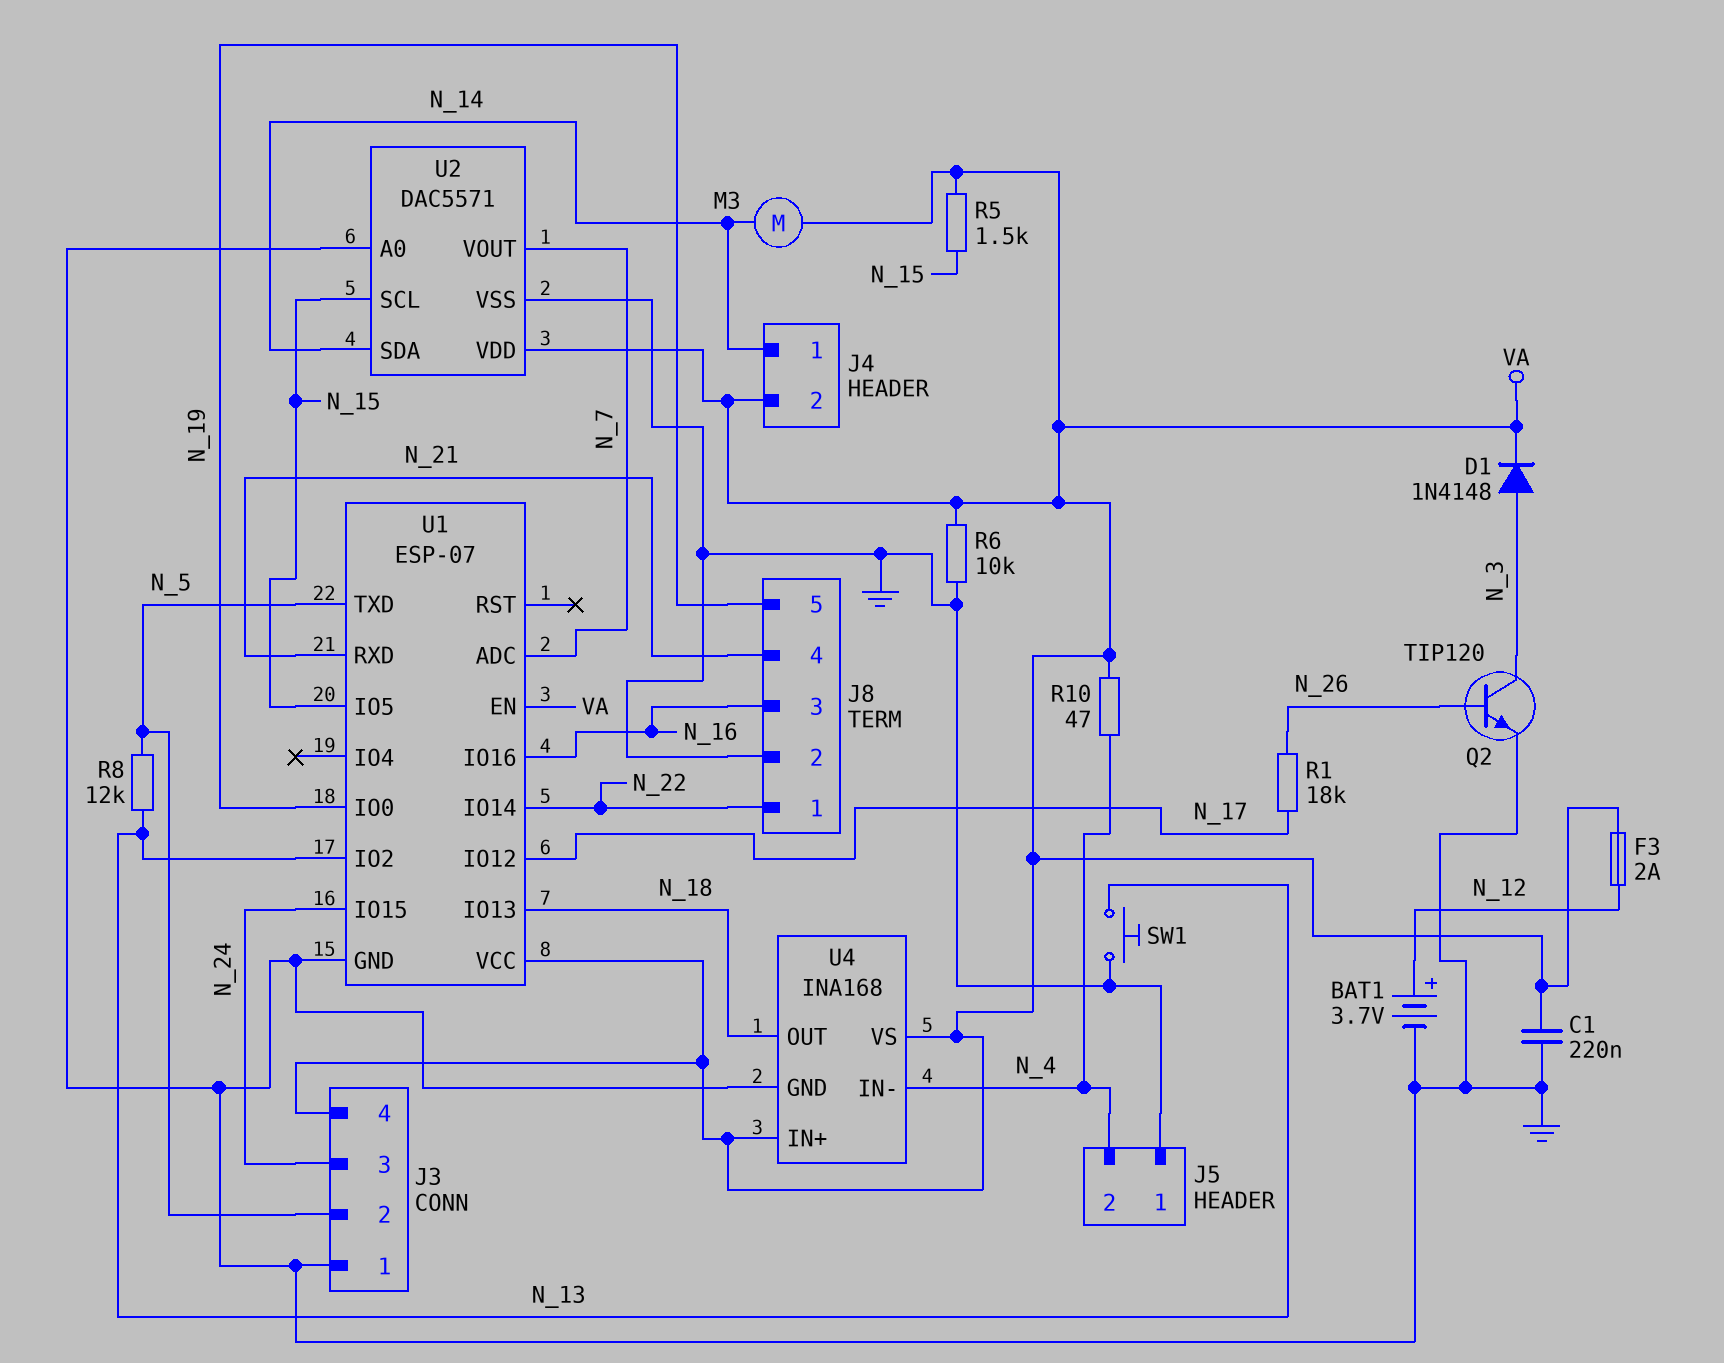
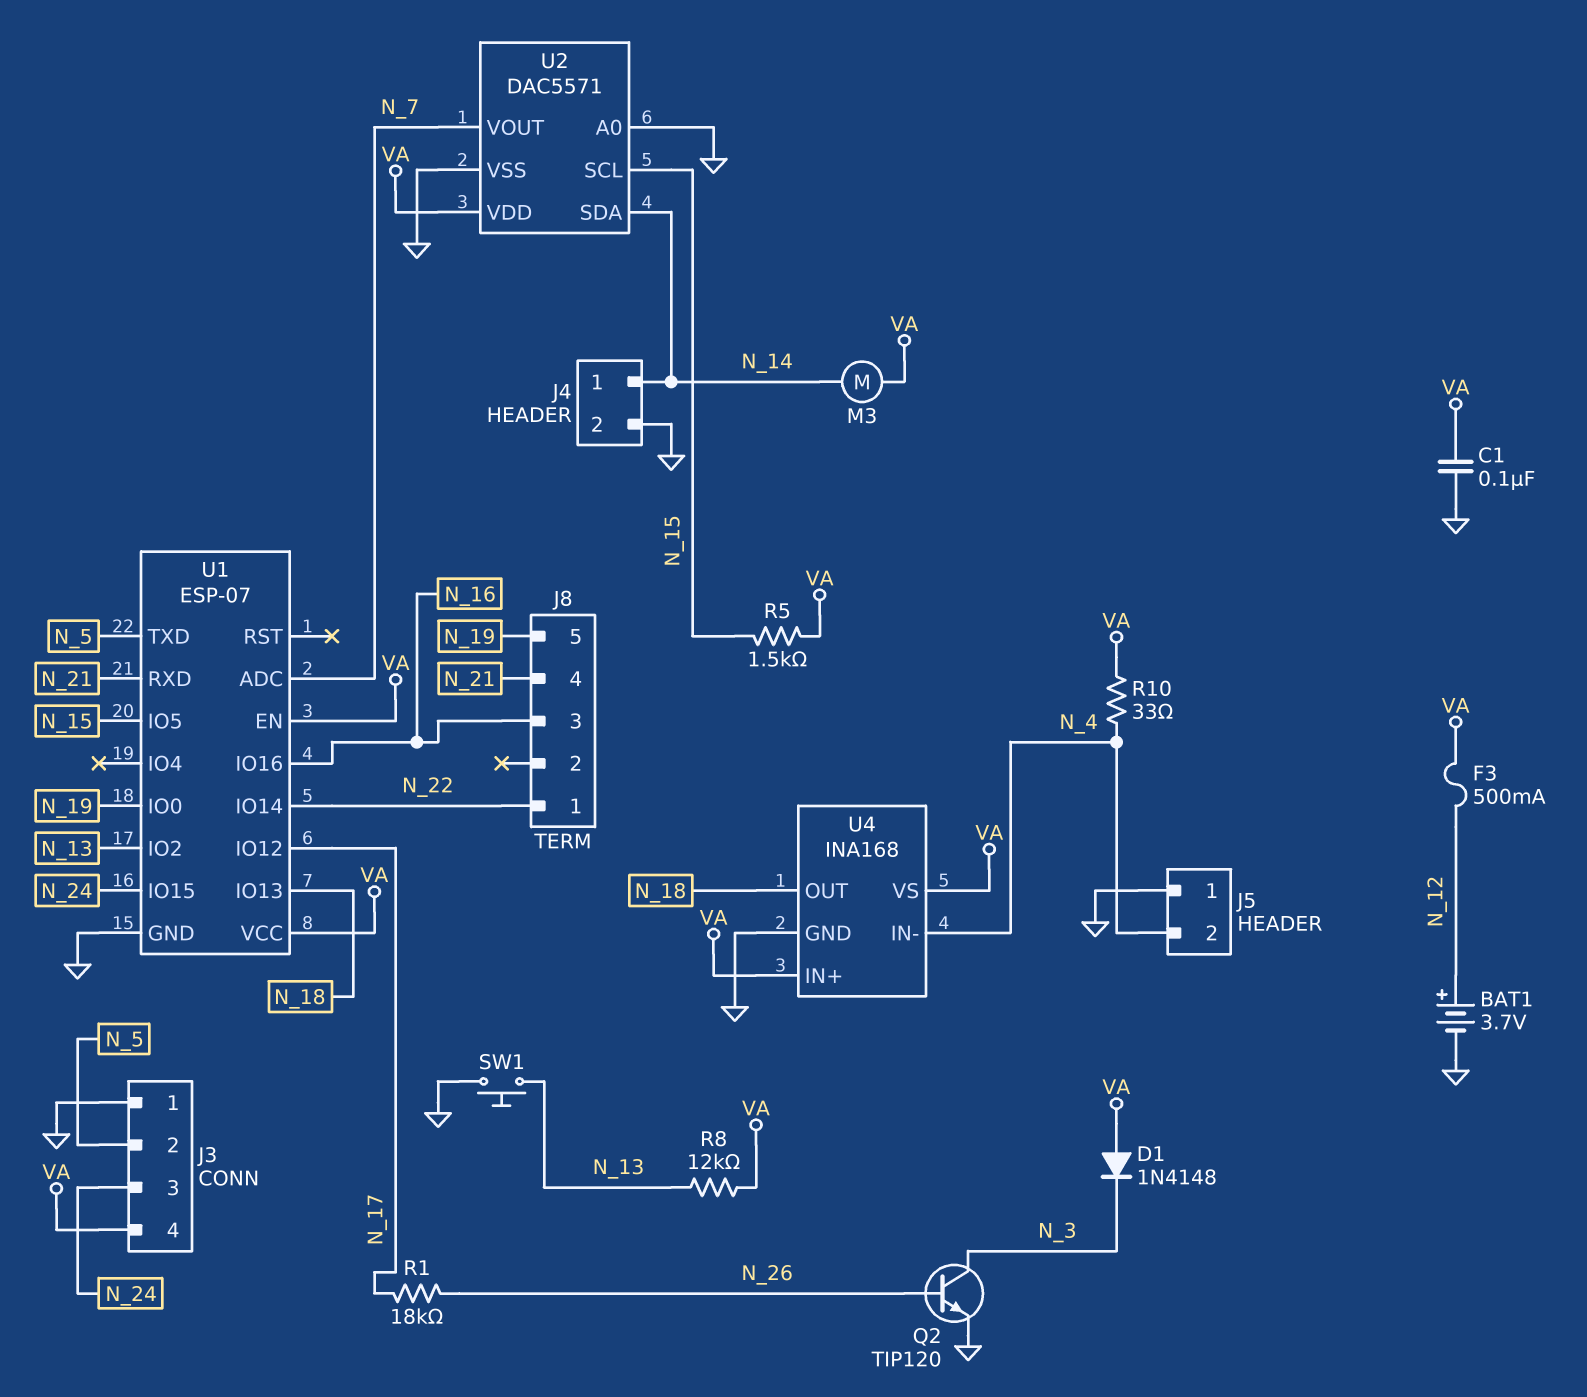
C1: 220nF (GND, VA) -> 100nF (GND, VA)
D1: diode 1N4148 (A N_3, K VA) -> diode 1N4148 (A VA, K N_3)
F3: 2A (N_12, VA) -> 500mA (N_12, VA)
J4 pin 2: VA -> GND
J8 pin 2: GND -> none
R6: 10k (GND, VA) -> none
R8: 12k (N_5, N_13) -> 12k (N_13, VA)
R10: 47 (N_4, VA) -> 33 (N_4, VA)

